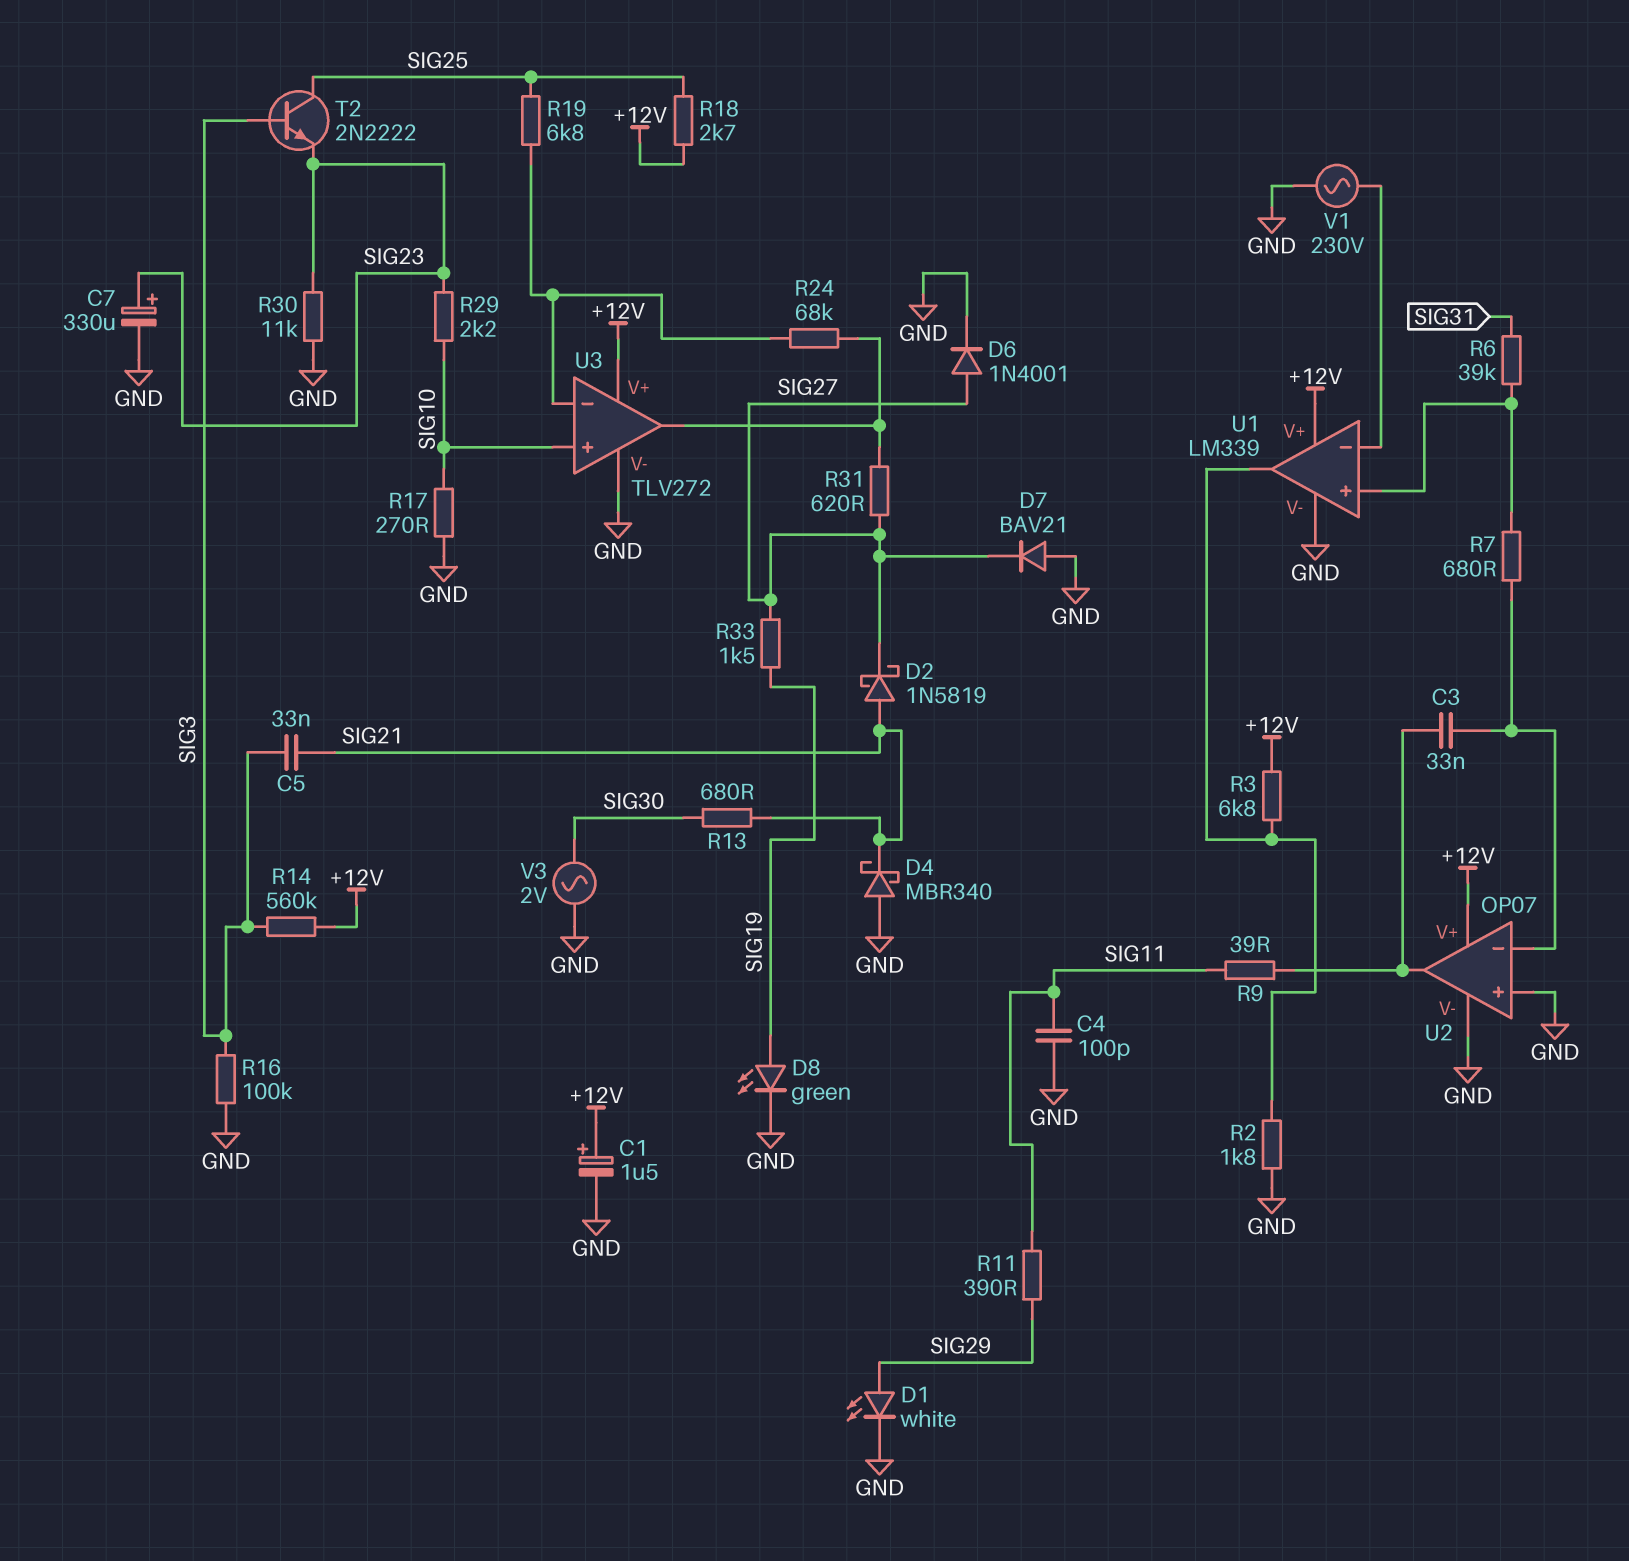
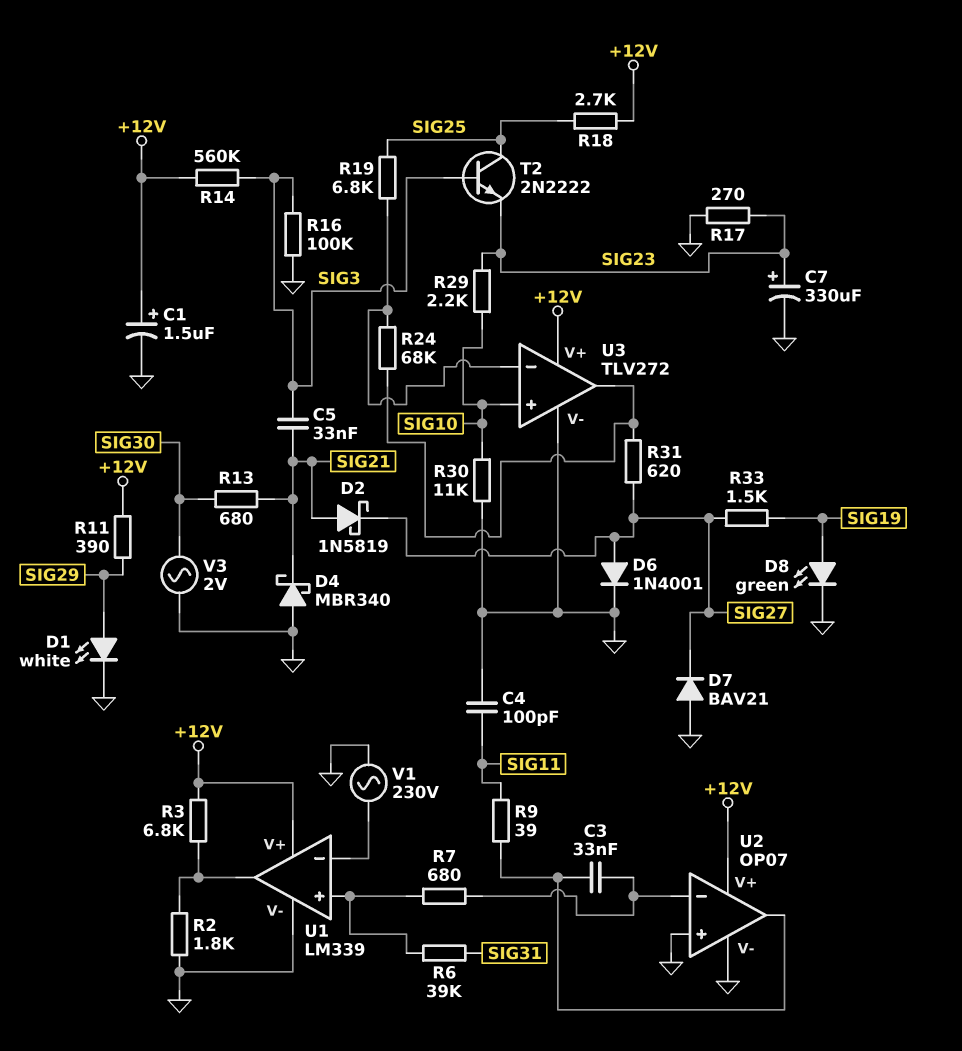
R11: 390 (SIG11, SIG29) -> 390 (+12V, SIG29)
R17: 270 (GND, SIG10) -> 270 (GND, SIG23)
R30: 11k (GND, SIG23) -> 11k (GND, SIG10)

